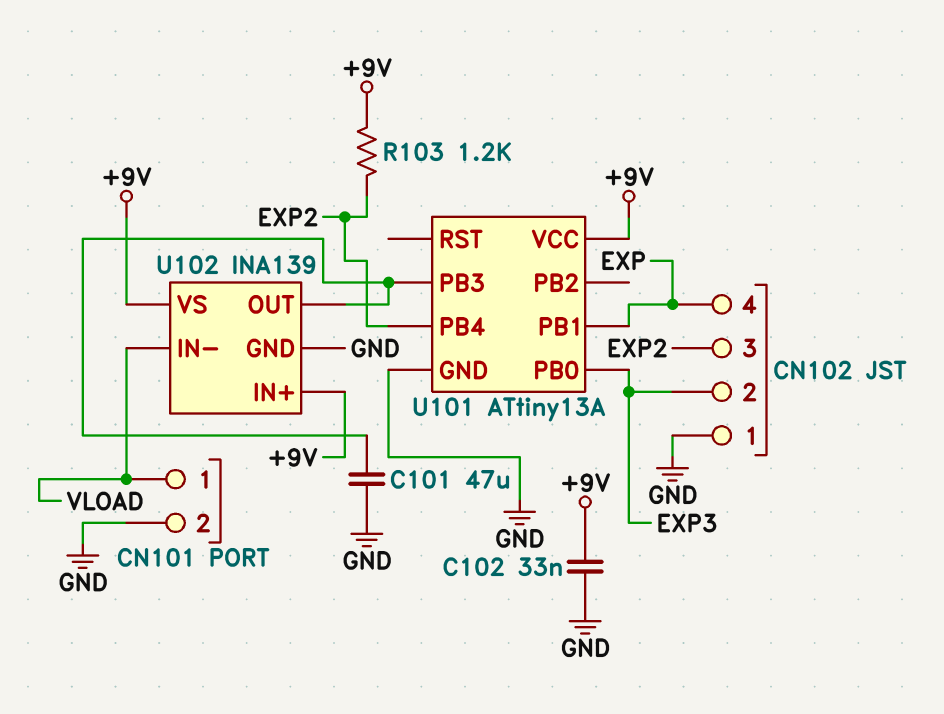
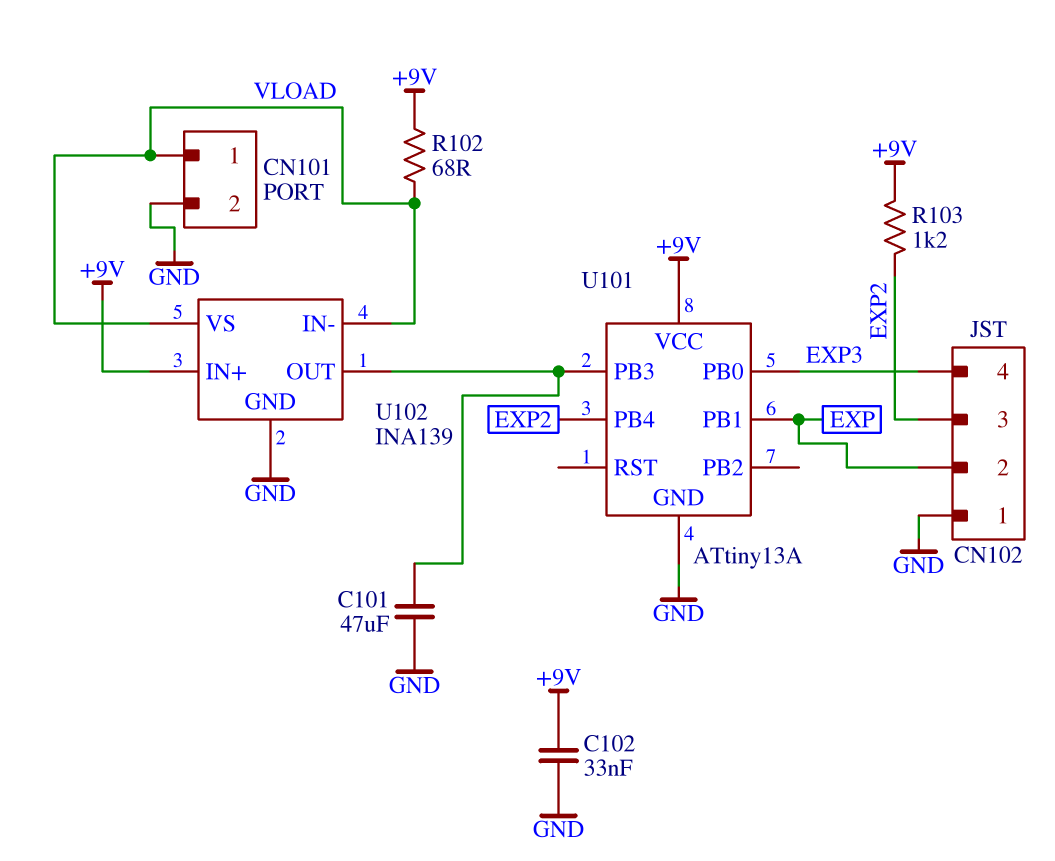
CN102 pin 2: EXP3 -> EXP
CN102 pin 4: EXP -> EXP3
R102: none -> 68 (+9V, VLOAD)
U102 pin VS: +9V -> VLOAD

